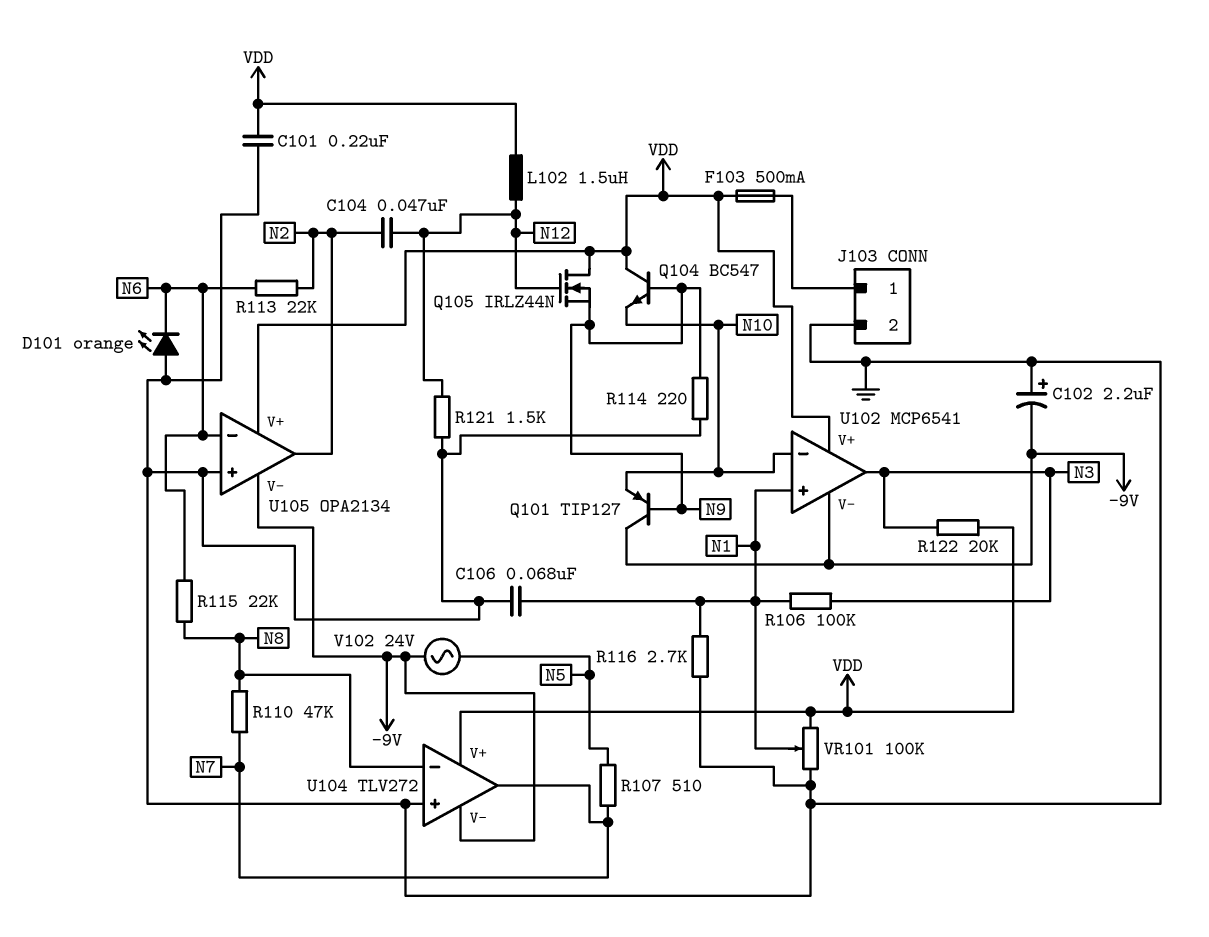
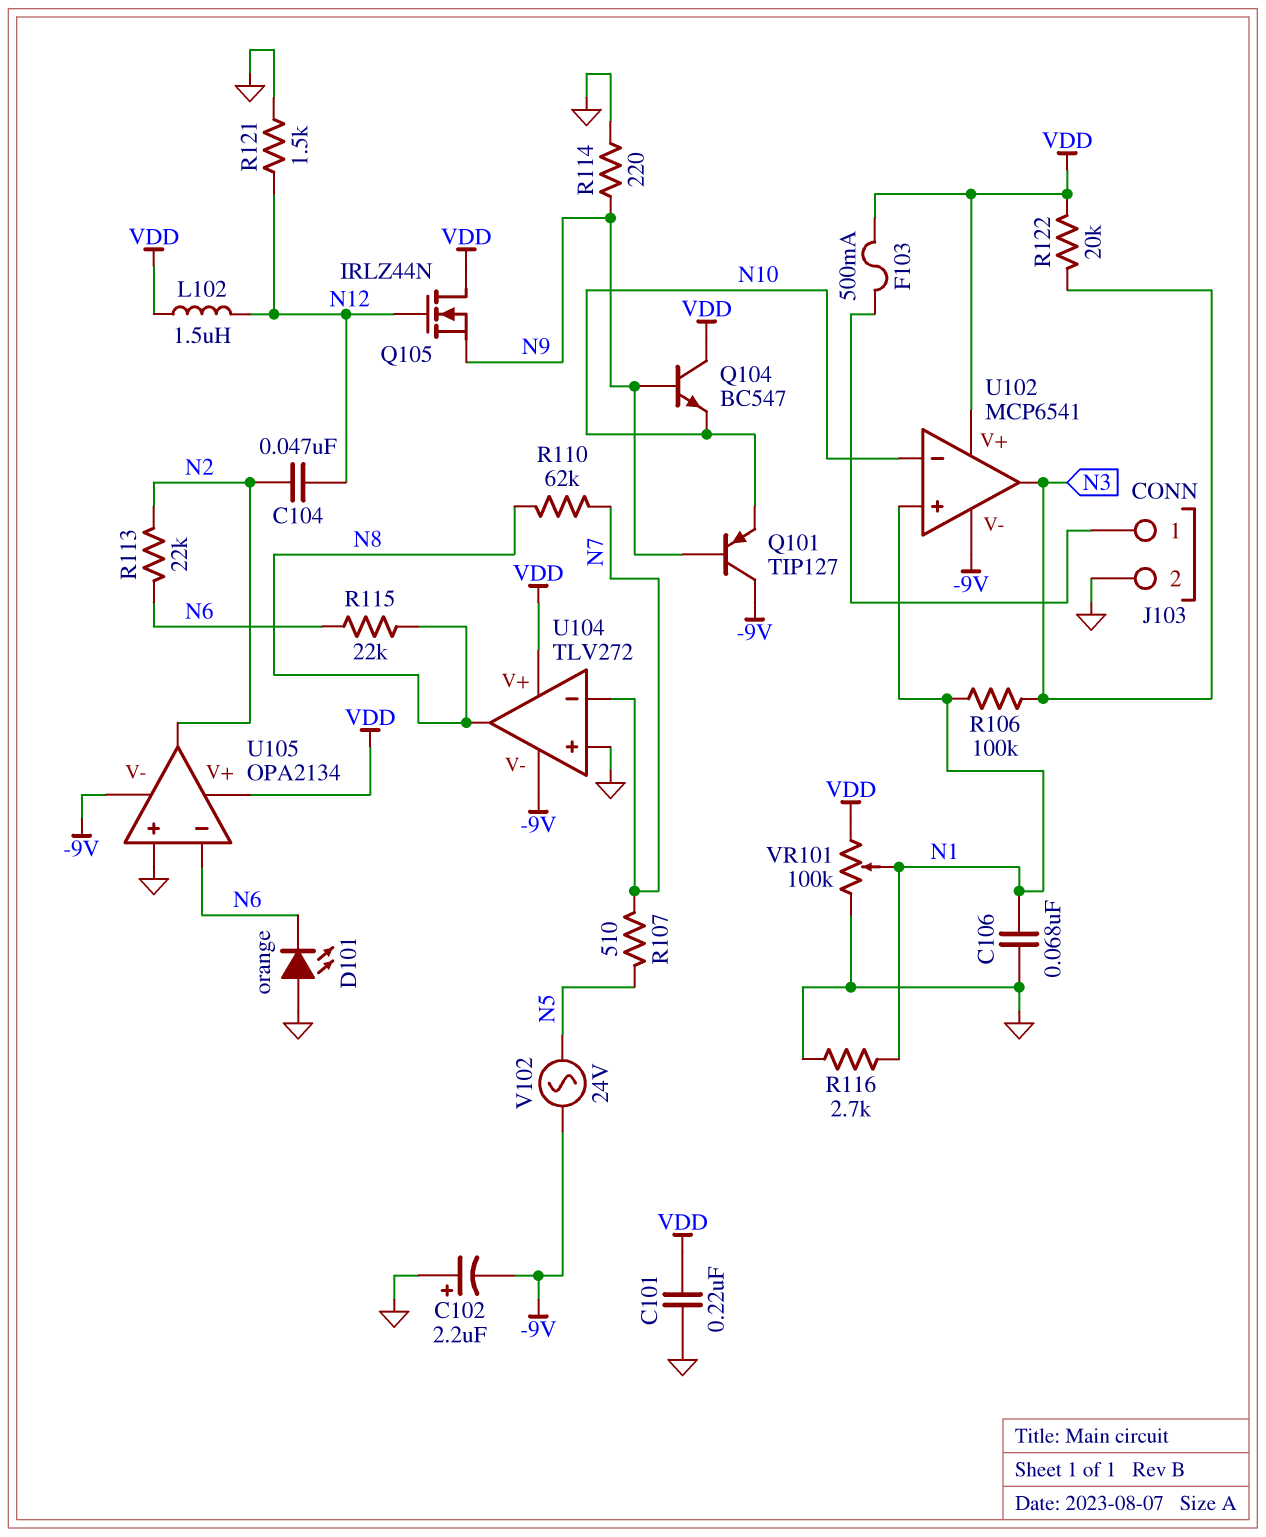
R110: 47k (N7, N8) -> 62k (N7, N8)
U104 pin in-: N8 -> N7
U104 pin out: N7 -> N8

